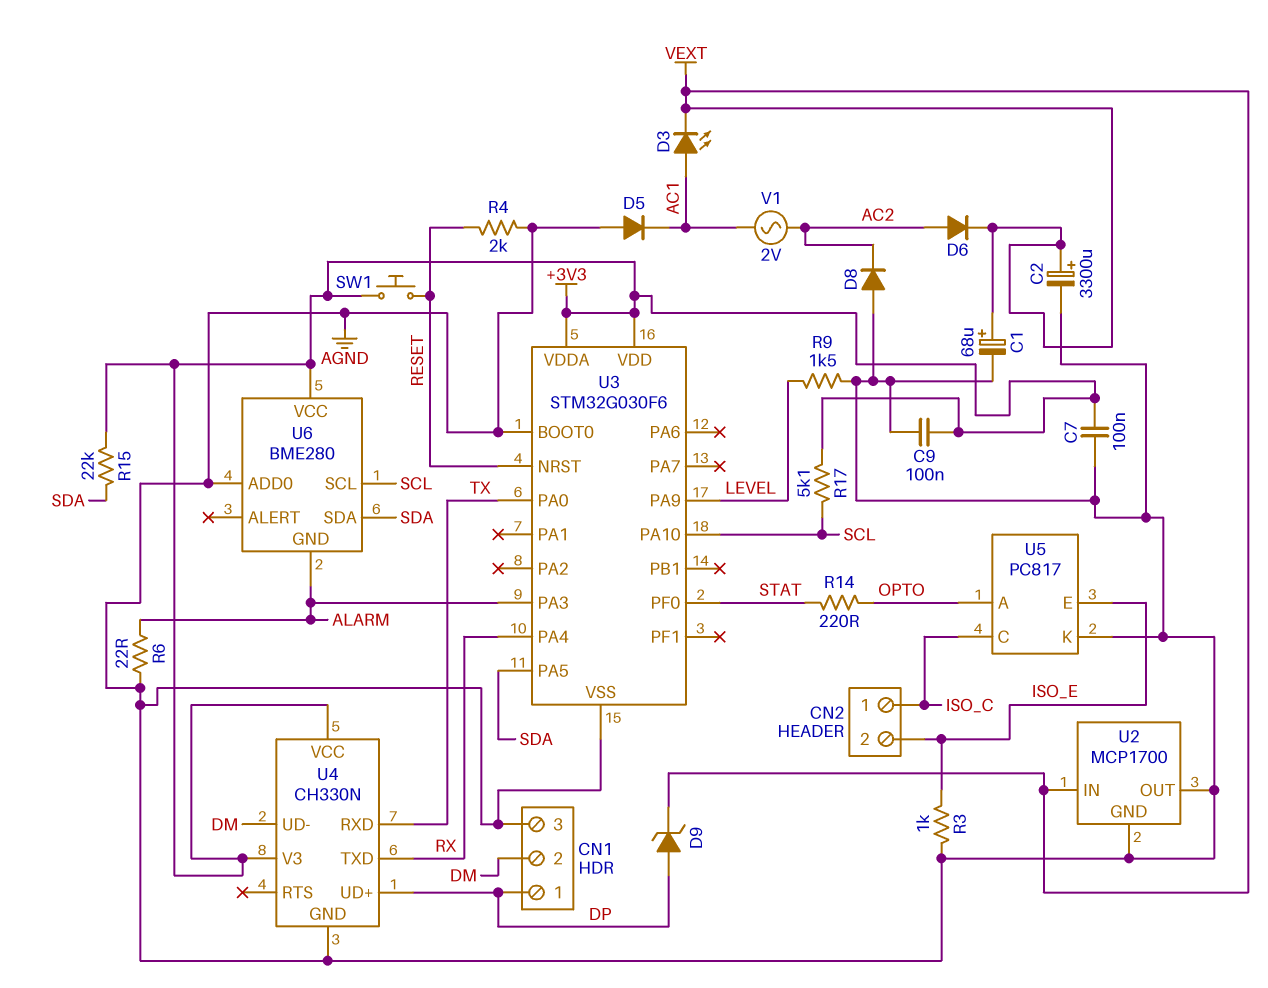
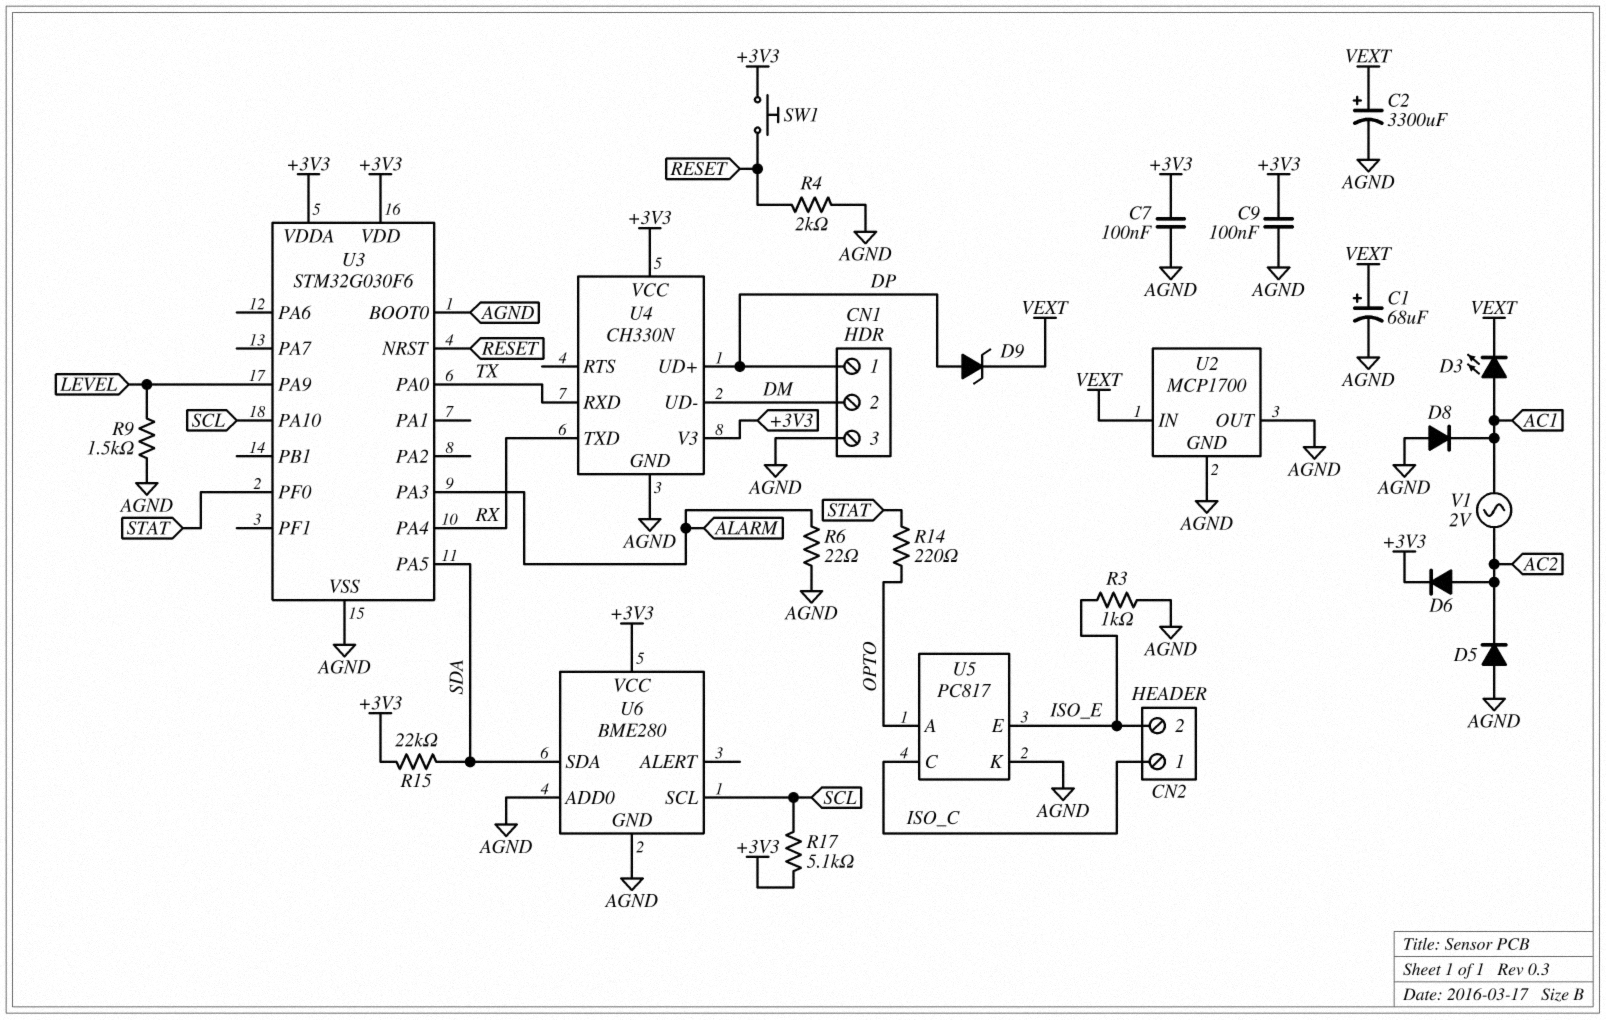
D5: diode (A AGND, K AC1) -> diode (A AGND, K AC2)
D6: diode (A AC2, K VEXT) -> diode (A AC2, K +3V3)
D8: diode (A AGND, K AC2) -> diode (A AGND, K AC1)
U6 pin GND: ALARM -> AGND

